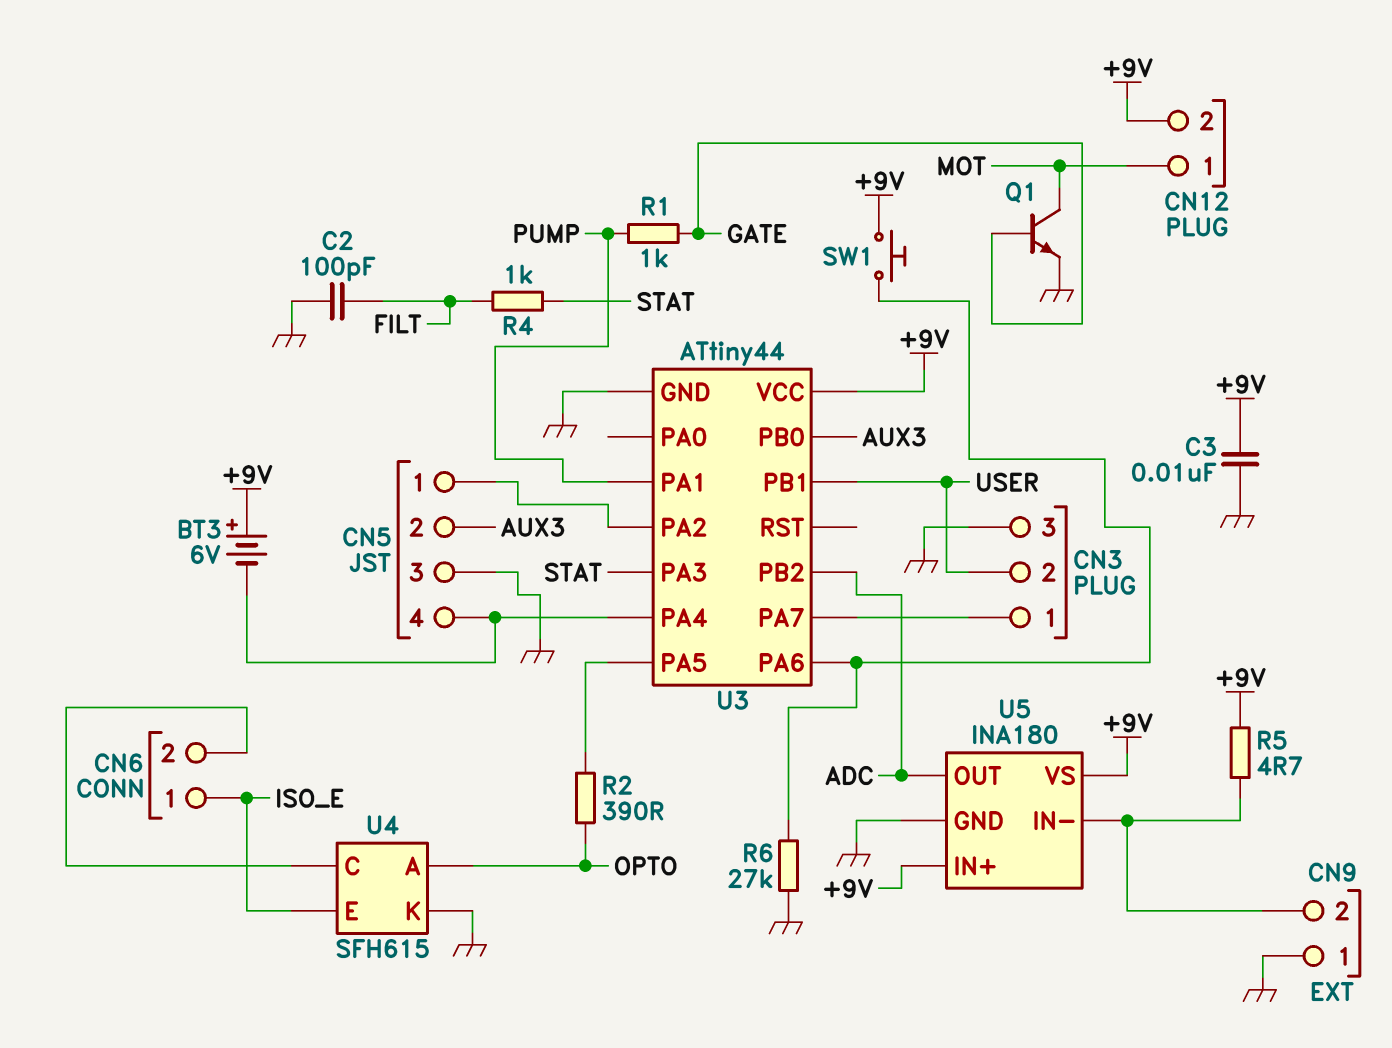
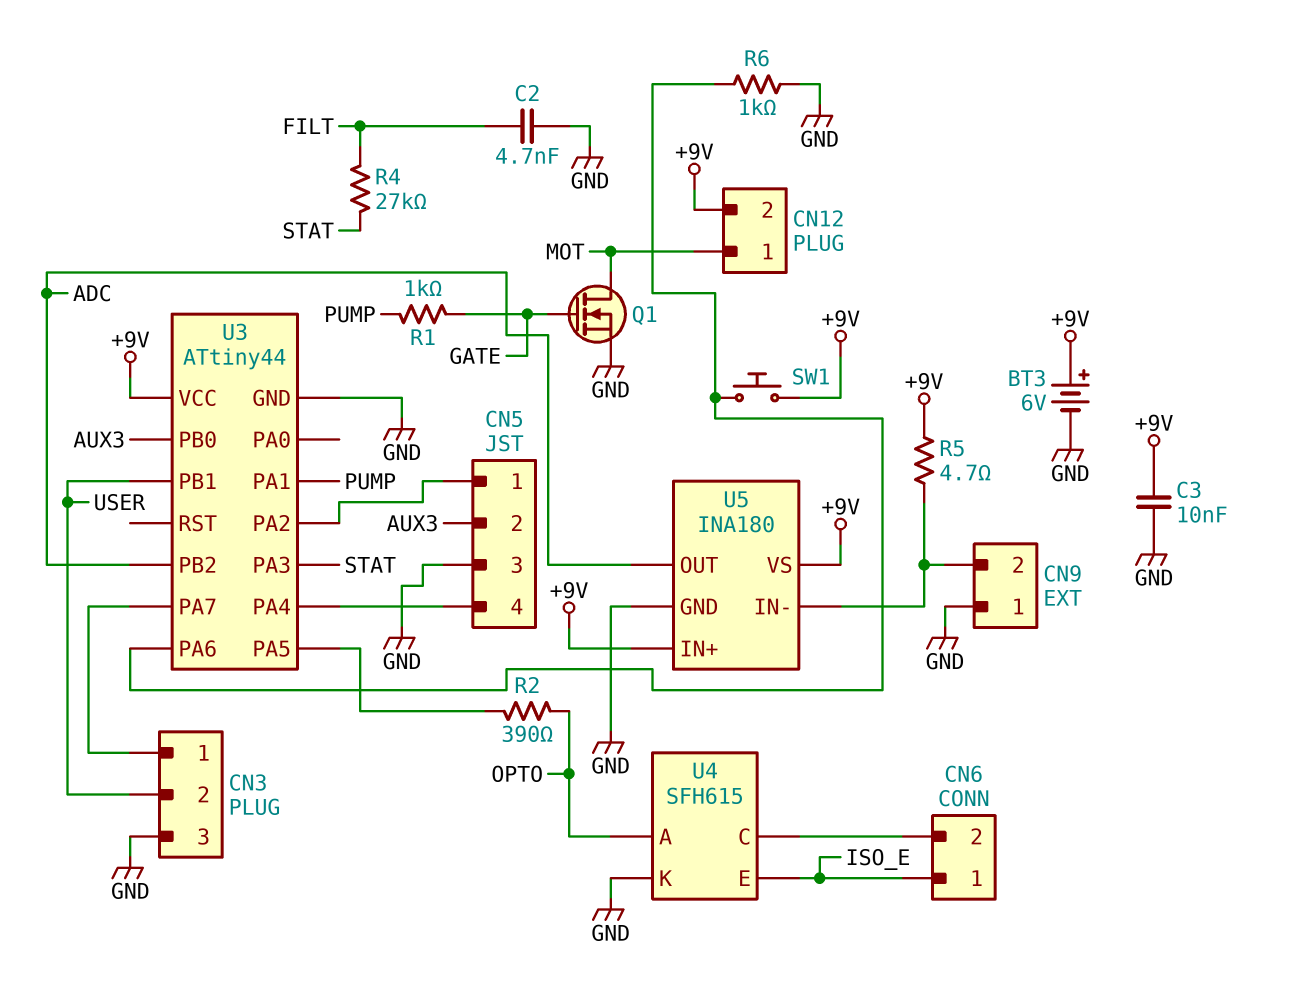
BT3: 6V (plus +9V, minus CN5/4) -> 6V (plus +9V, minus GND)
C2: 100pF (FILT, GND) -> 4.7nF (FILT, GND)
Q1: NPN (B GATE, C MOT, E GND) -> NMOS (G GATE, D MOT, S GND)
R4: 1k (FILT, STAT) -> 27k (FILT, STAT)
R6: 27k (GND, U3/PA6) -> 1k (GND, U3/PA6)

